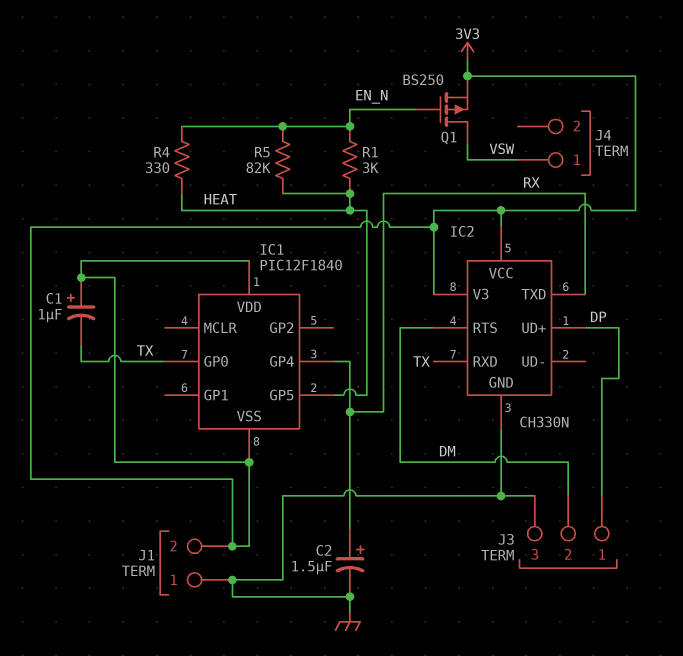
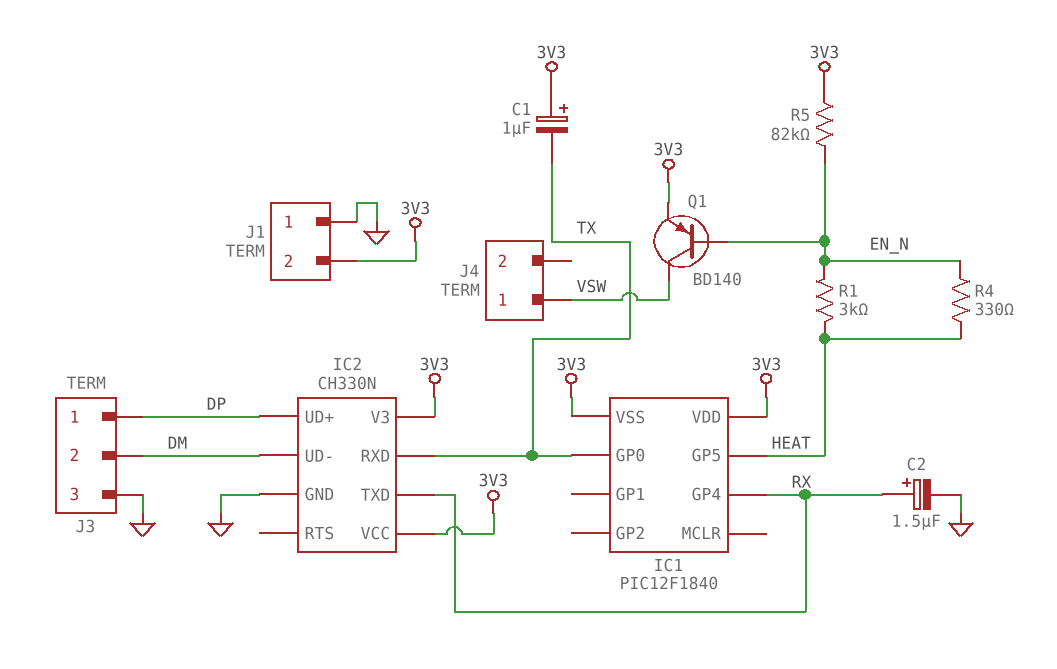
IC2 pin RTS: DM -> none
IC2 pin UD-: none -> DM
Q1: PMOS BS250 (G EN_N, D VSW, S 3V3) -> PNP BD140 (B EN_N, C VSW, E 3V3)
R5: 82k (EN_N, HEAT) -> 82k (3V3, EN_N)

